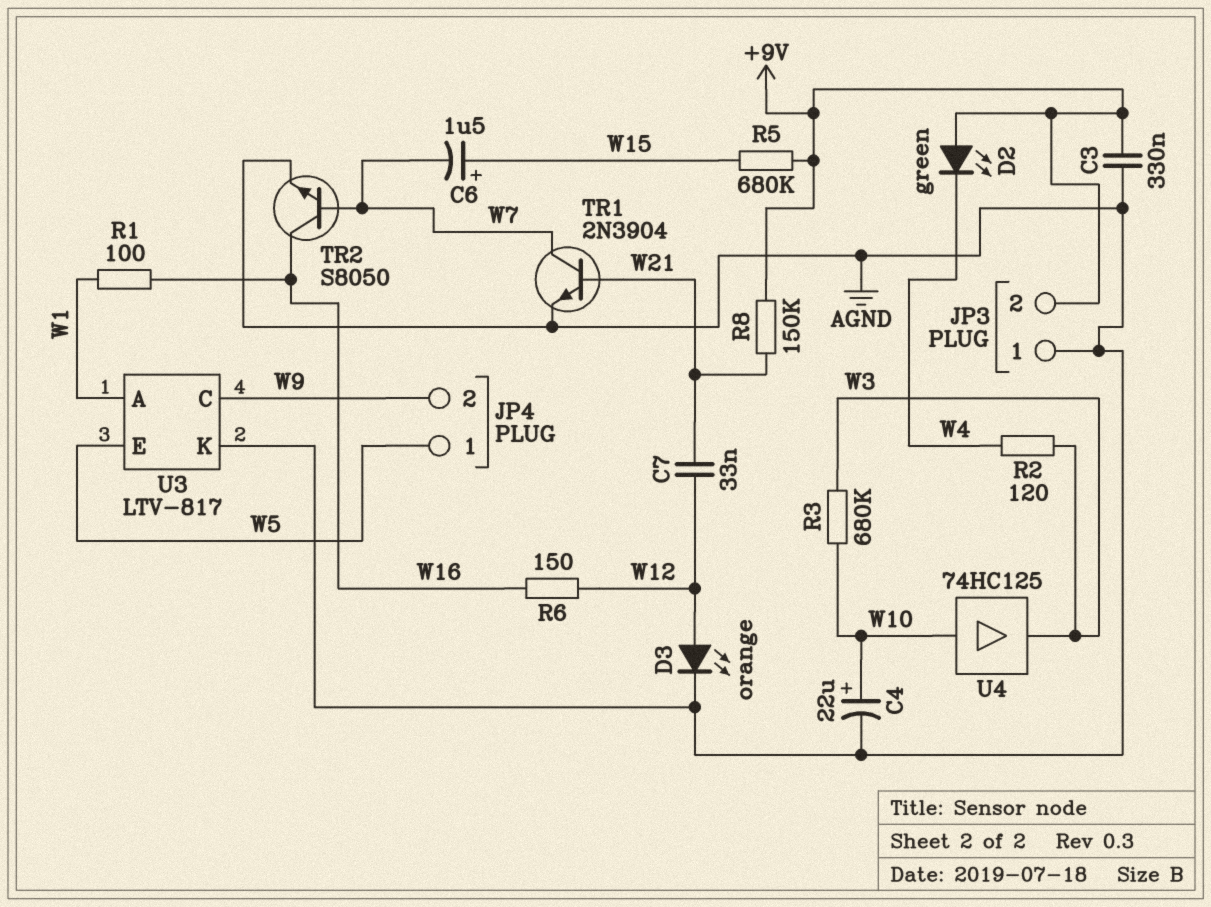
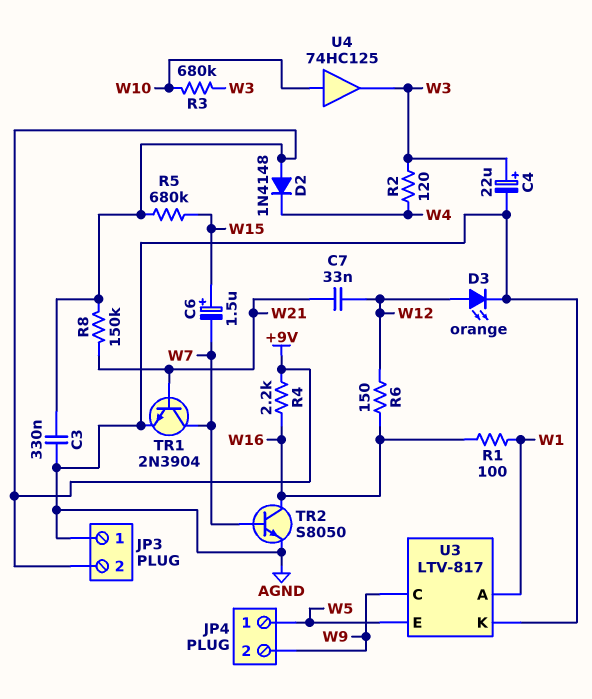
C4: 22uF (plus W10, minus AGND) -> 22uF (plus W3, minus AGND)
D2: LED green (A +9V, K W4) -> diode 1N4148 (A +9V, K W4)
R4: none -> 2.2k (+9V, W16)

